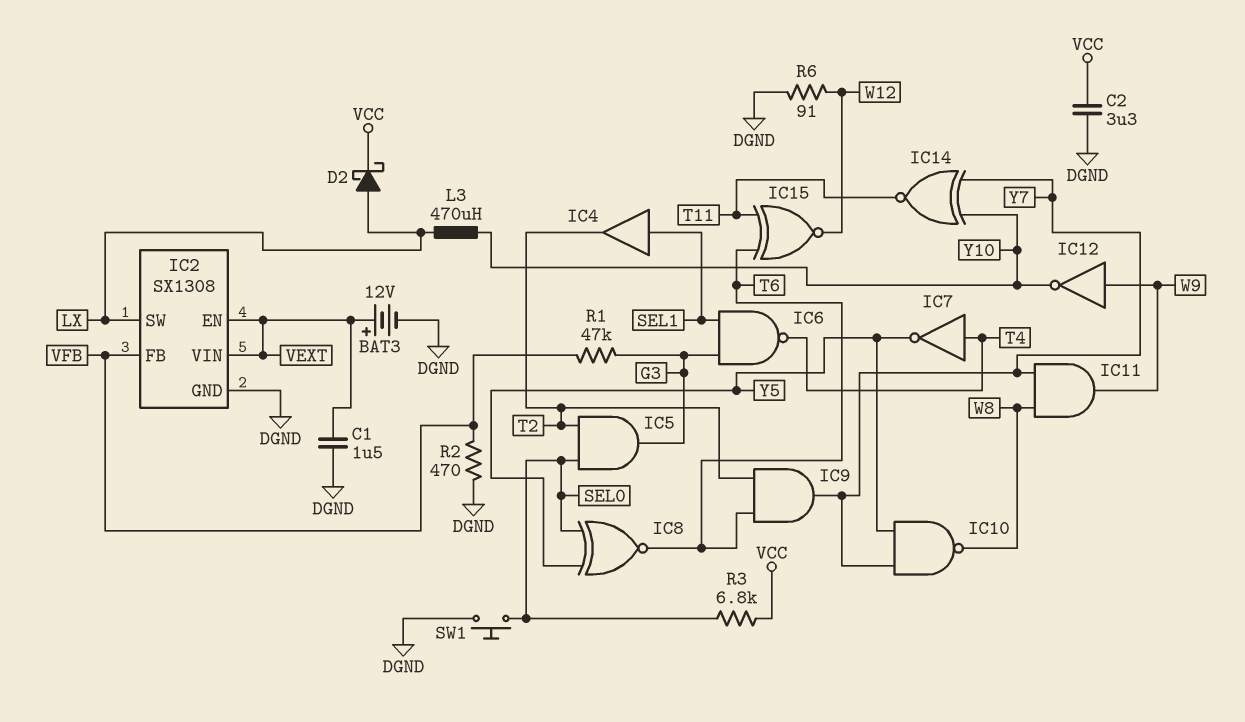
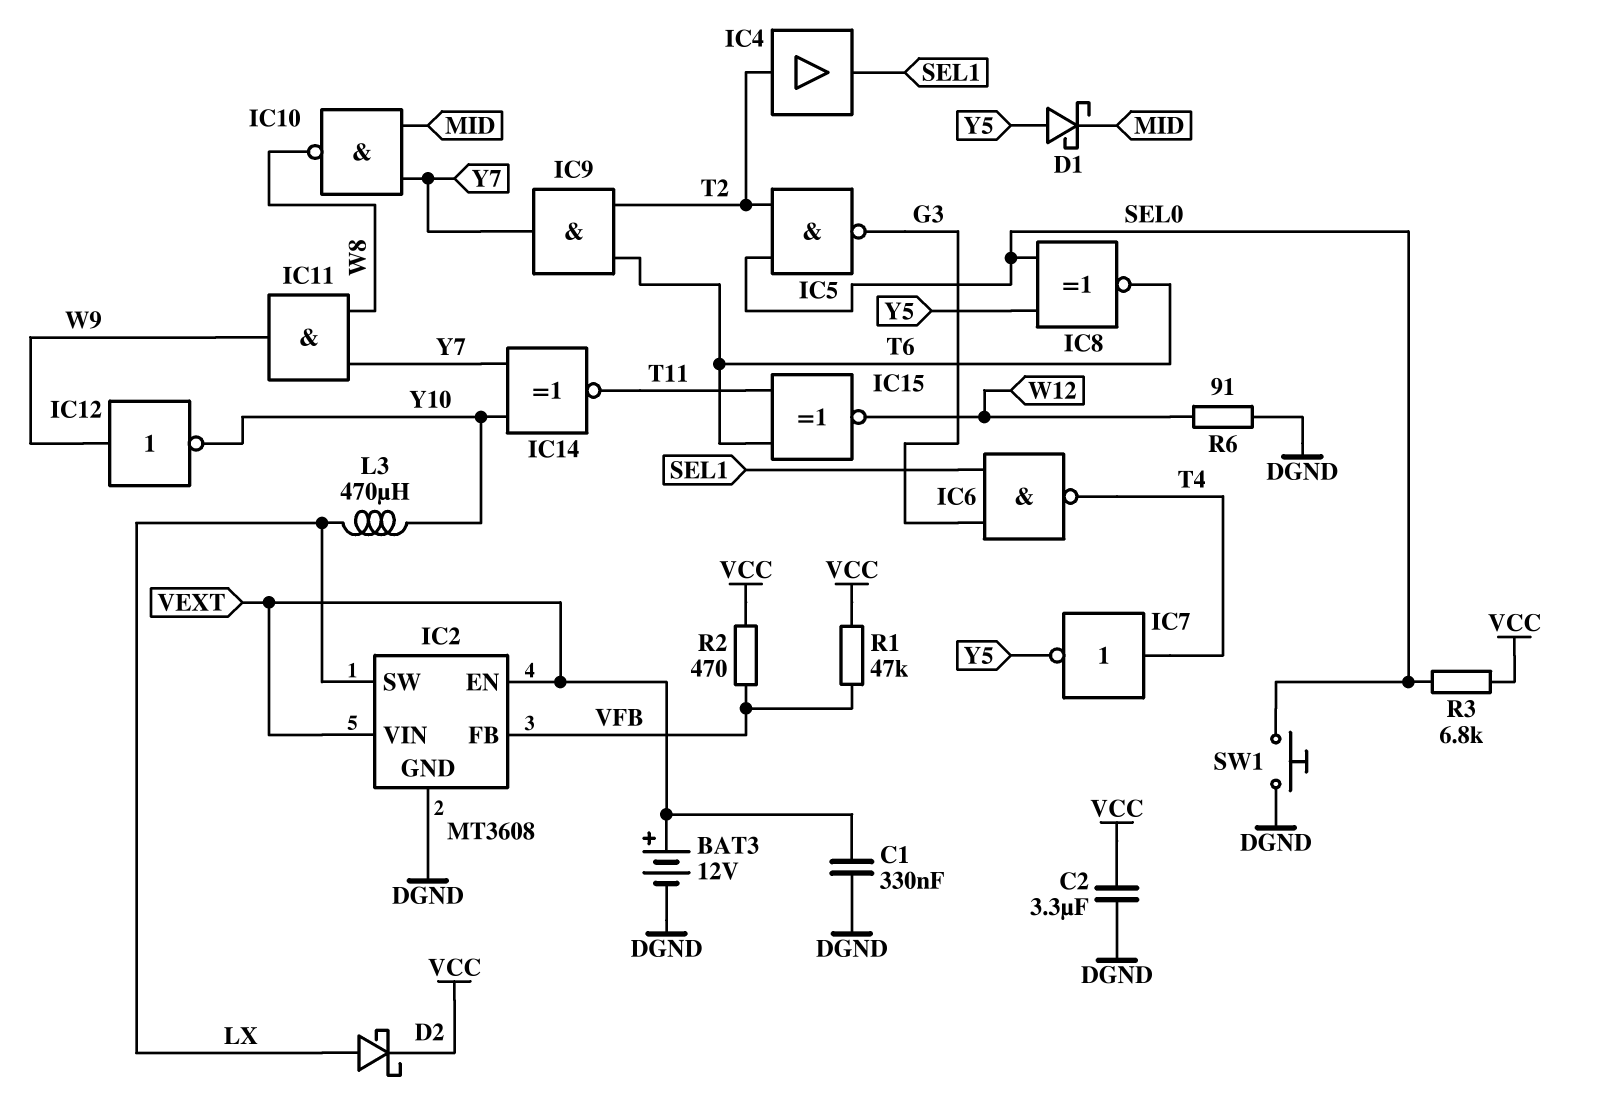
C1: 1.5uF (DGND, VEXT) -> 330nF (DGND, VEXT)
D1: none -> schottky (A Y5, K MID)
IC2: SX1308 -> MT3608
IC4: buffer (in SEL1, out T2) -> buffer (in T2, out SEL1)
IC5: AND (in SEL0, in T2, out G3) -> NAND (in SEL0, in T2, out G3)
IC10: NAND (in Y5, in Y7, out W8) -> NAND (in MID, in Y7, out W8)
R1: 47k (G3, VFB) -> 47k (VCC, VFB)
R2: 470 (DGND, VFB) -> 470 (VCC, VFB)

